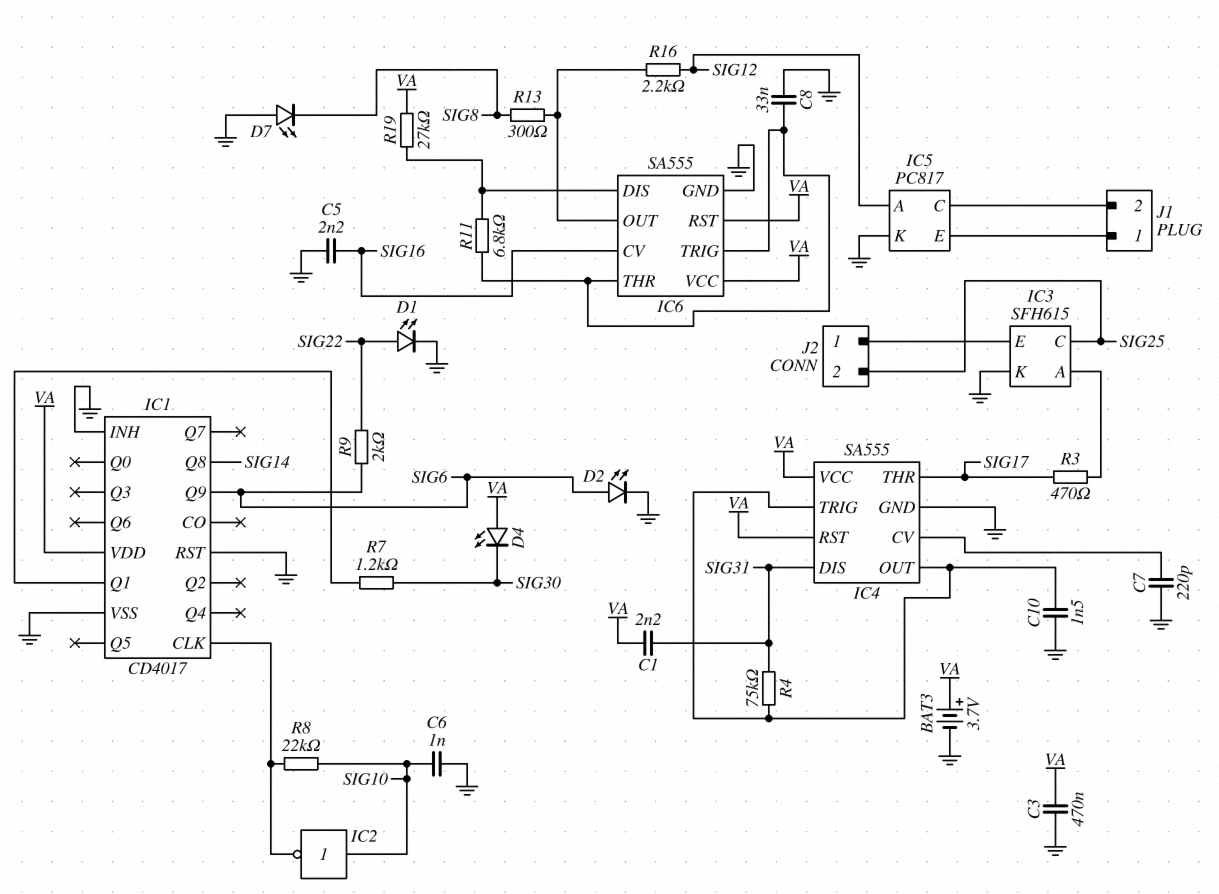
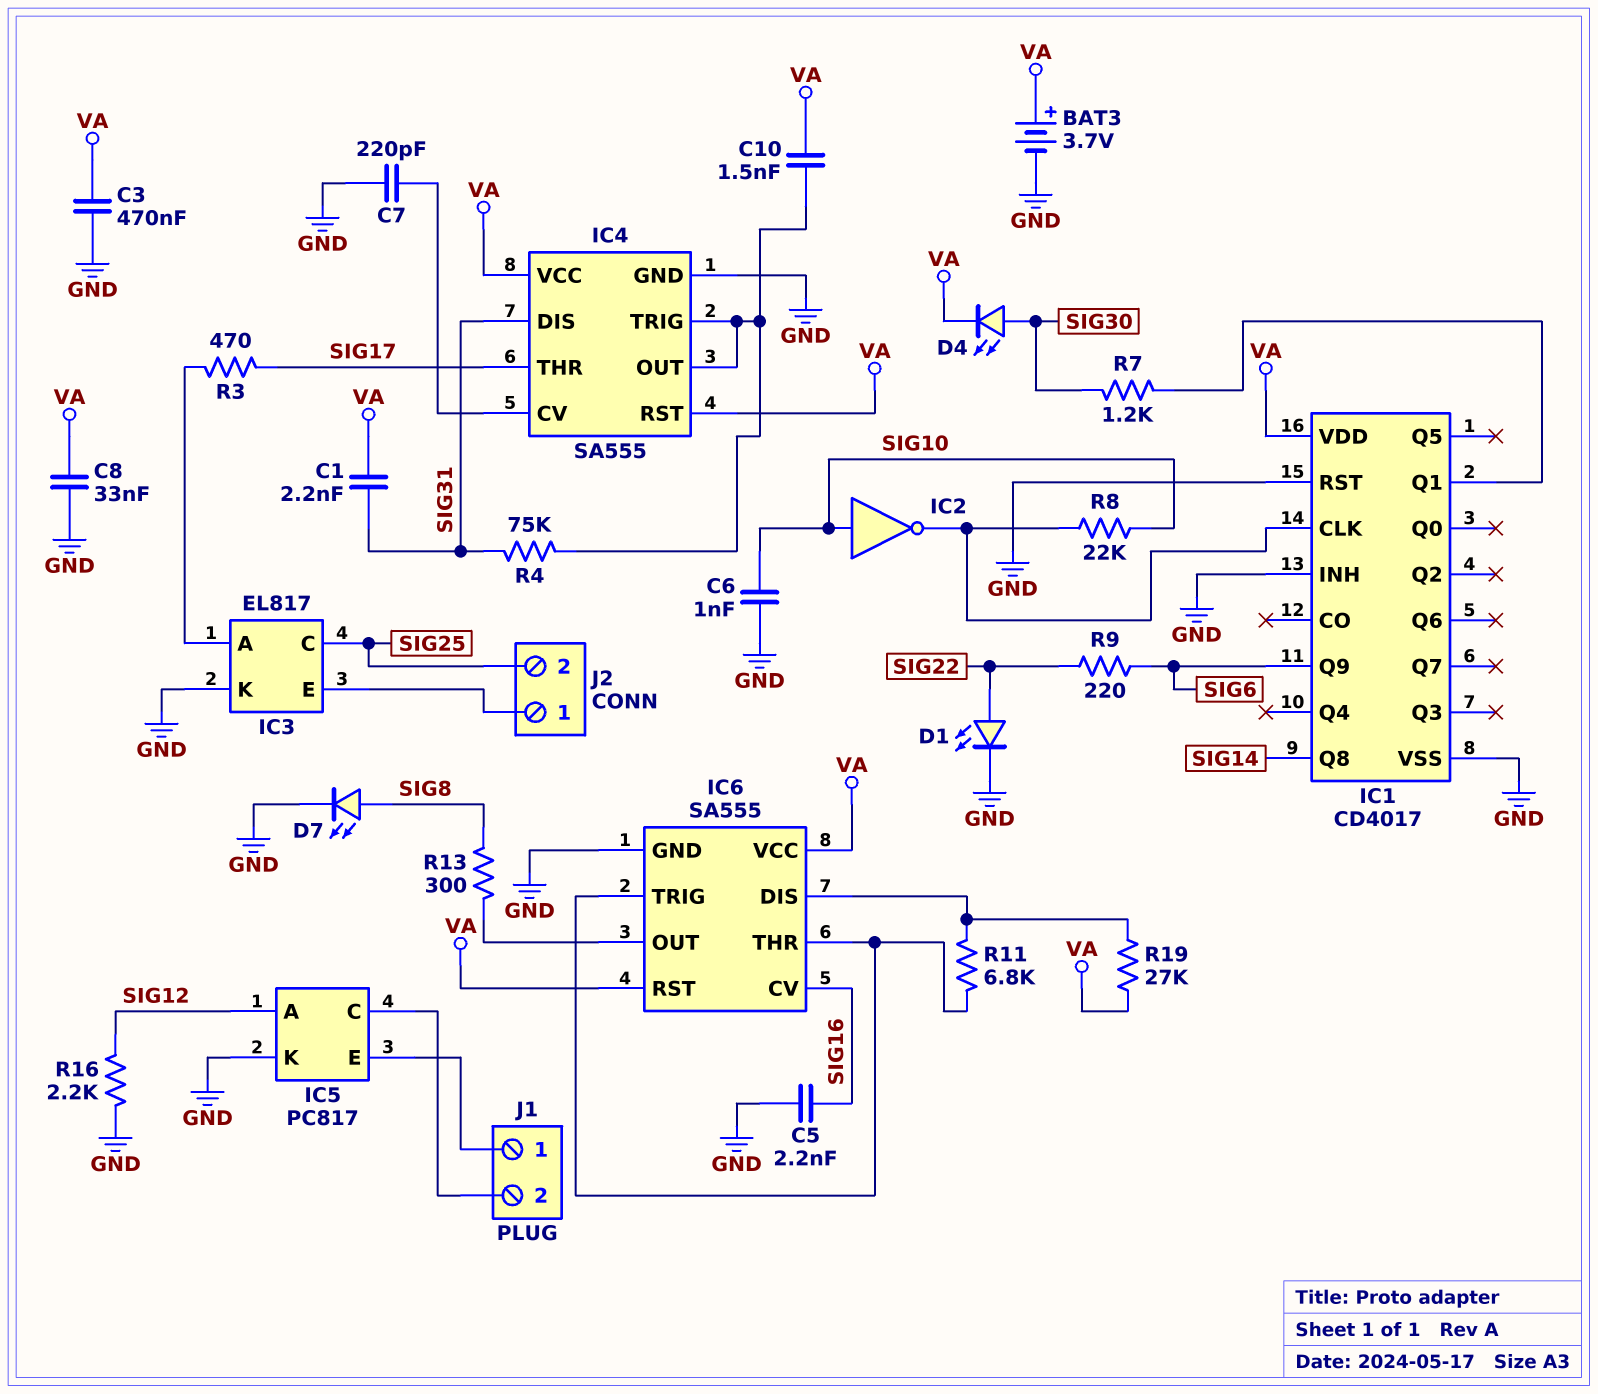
C8: 33nF (GND, IC6/THR) -> 33nF (GND, VA)
C10: 1.5nF (GND, IC4/OUT) -> 1.5nF (IC4/OUT, VA)
D2: LED (A SIG6, K GND) -> none
D4: LED (A VA, K SIG30) -> LED (A SIG30, K VA)
D7: LED (A GND, K SIG8) -> LED (A SIG8, K GND)
IC3: SFH615 -> EL817
R9: 2k (SIG6, SIG22) -> 220 (SIG6, SIG22)
R16: 2.2k (IC6/OUT, SIG12) -> 2.2k (GND, SIG12)

